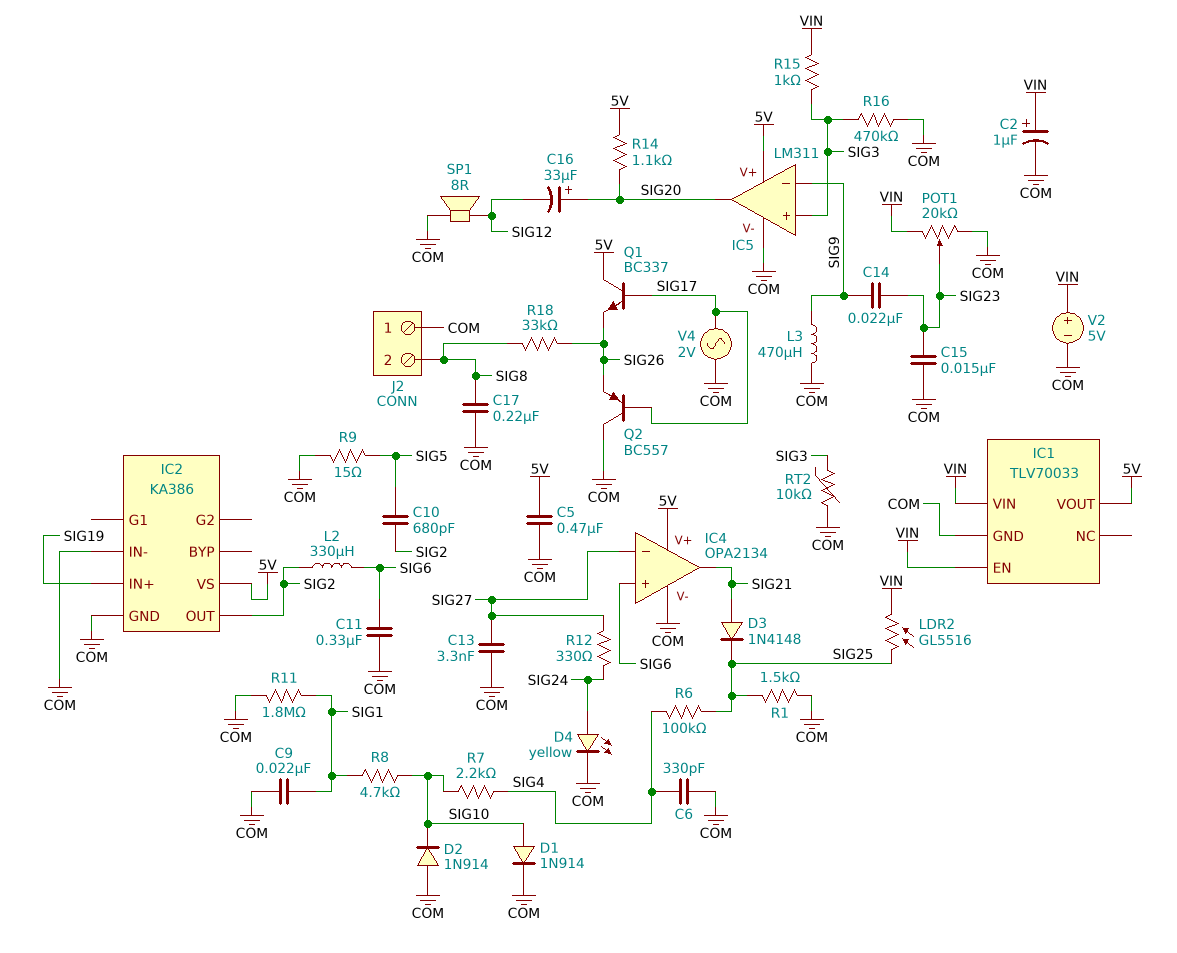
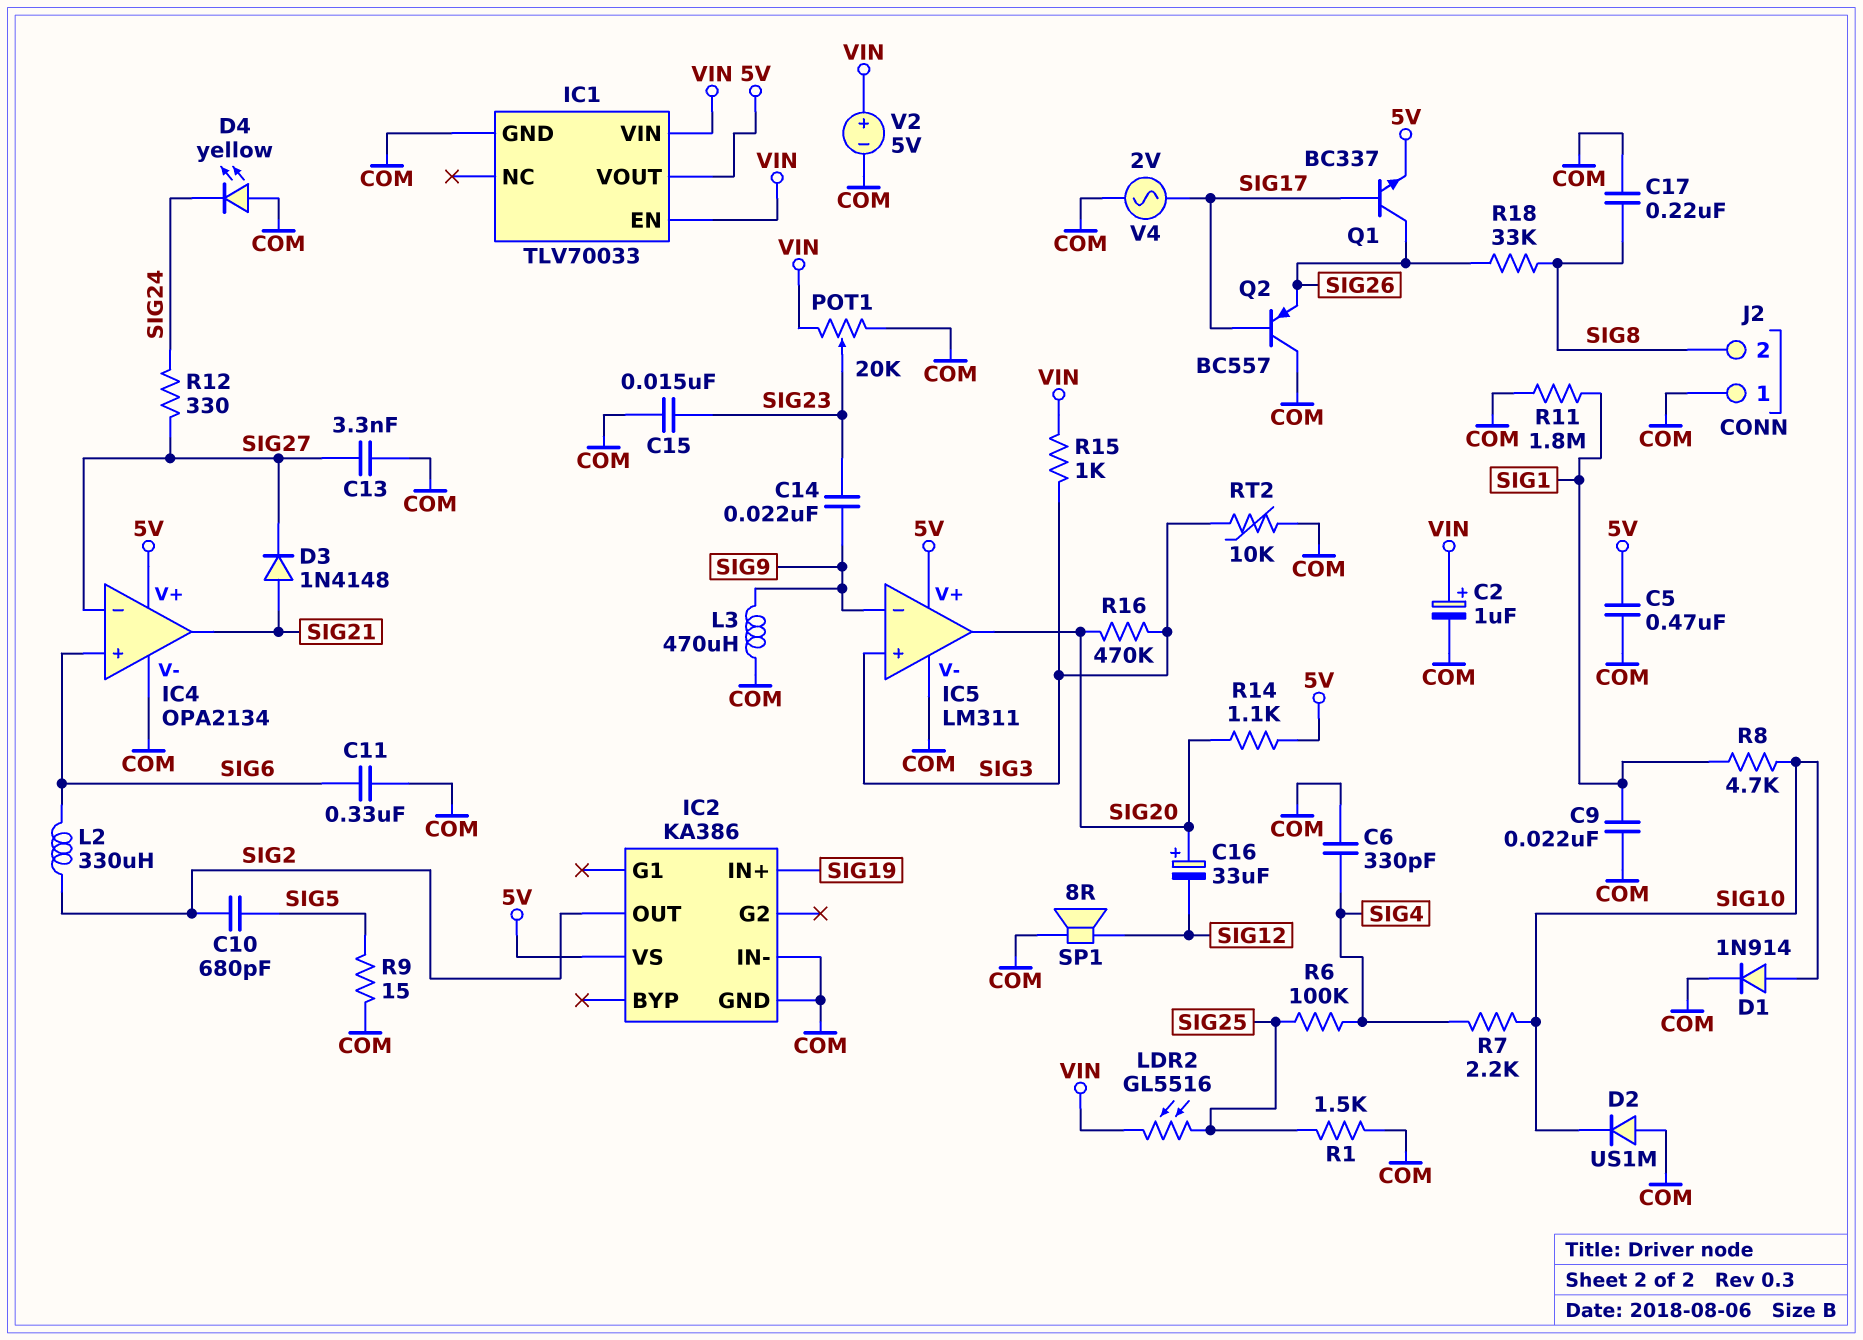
D2: diode 1N914 (A COM, K SIG10) -> diode US1M (A COM, K SIG10)
D3: diode 1N4148 (A SIG21, K SIG25) -> diode 1N4148 (A SIG21, K SIG27)
D4: LED yellow (A SIG24, K COM) -> LED yellow (A COM, K SIG24)
Q1: NPN BC337 (B SIG17, C 5V, E SIG26) -> NPN BC337 (B SIG17, C SIG26, E 5V)
R16: 470k (COM, SIG3) -> 470k (SIG3, SIG20)

